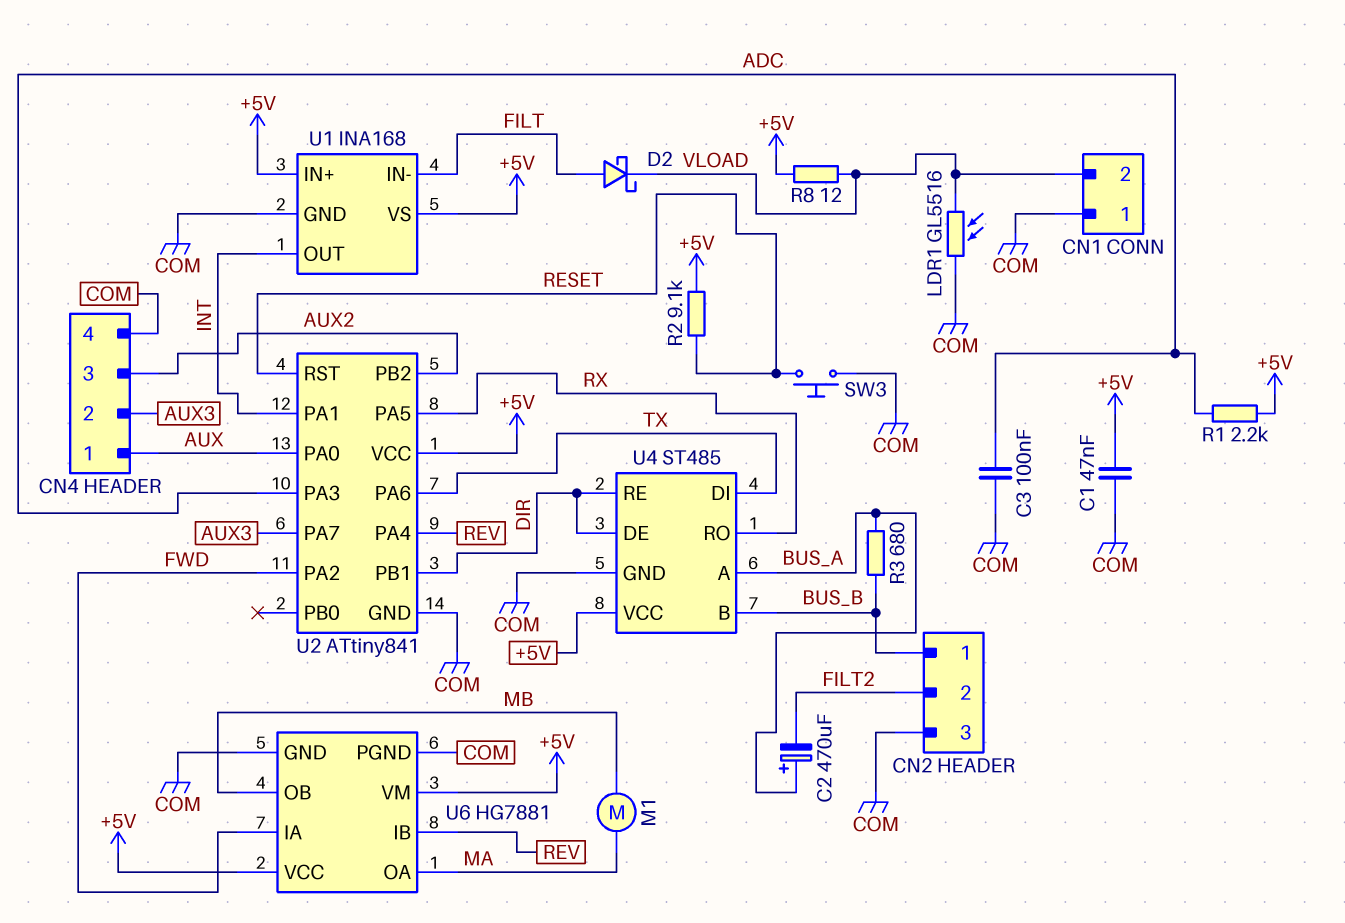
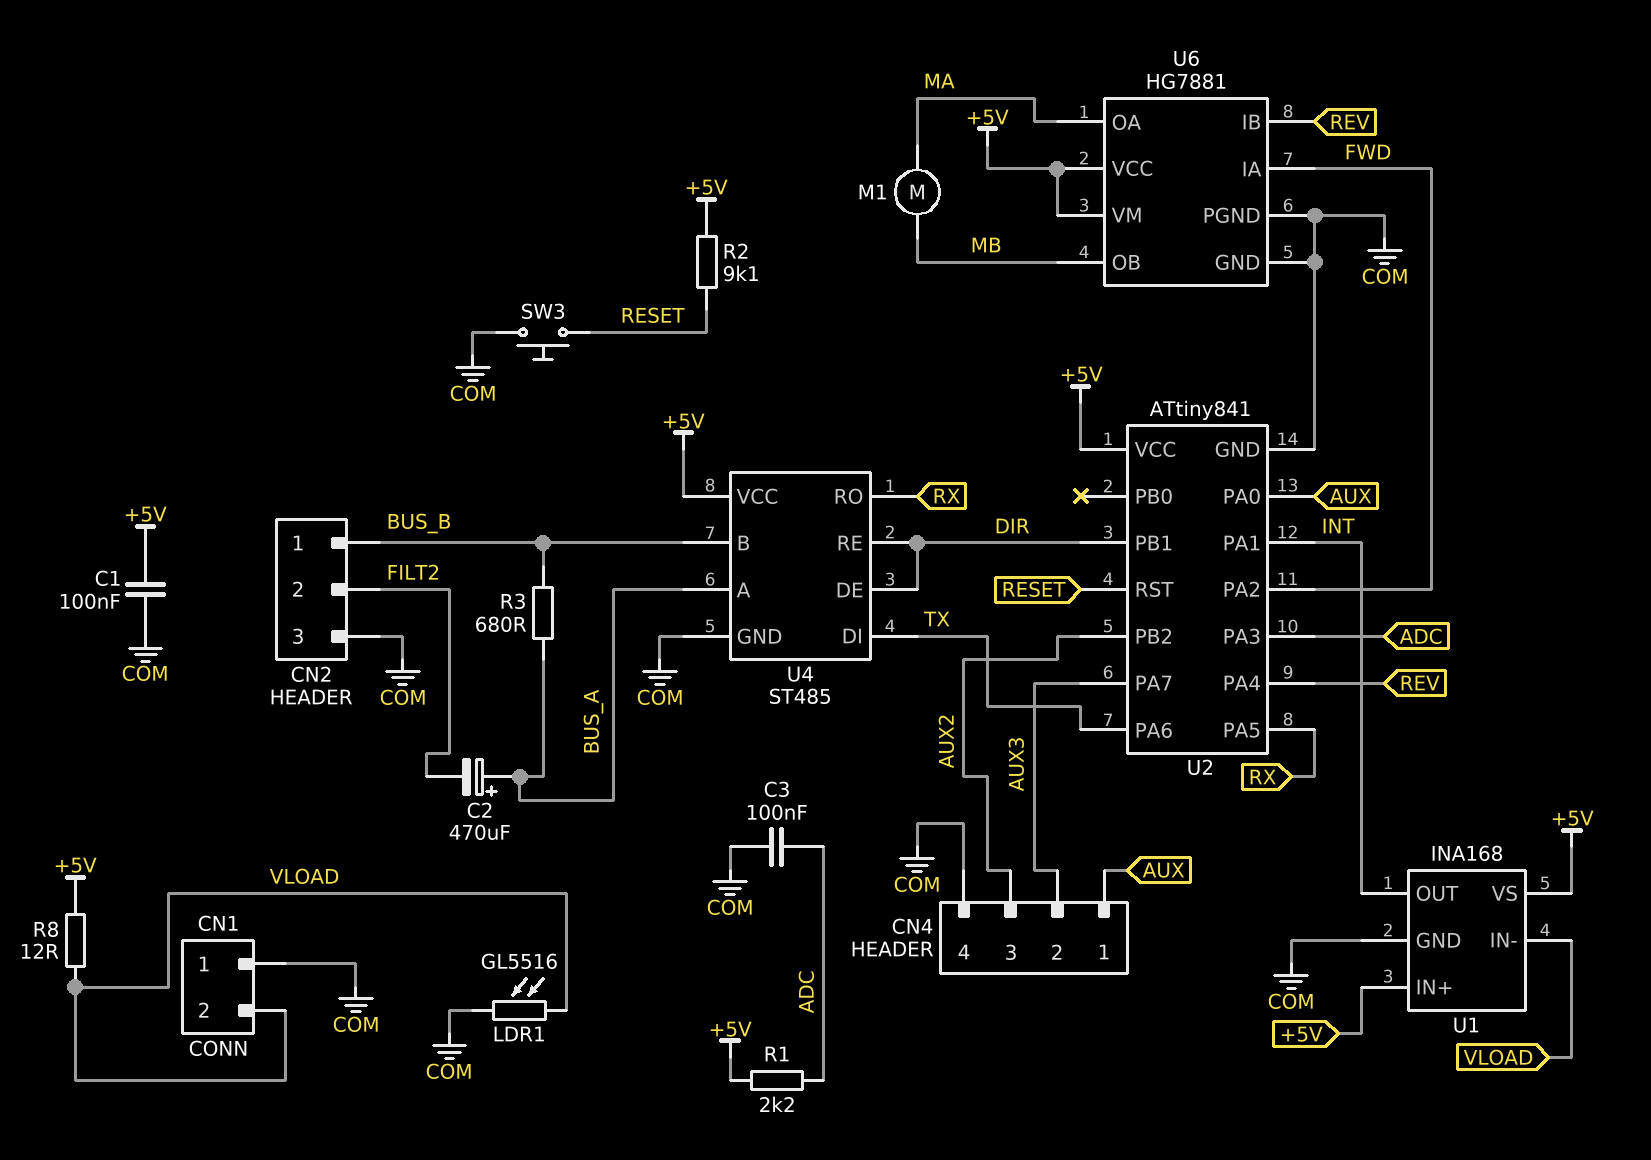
C1: 47nF (+5V, COM) -> 100nF (+5V, COM)
D2: schottky (A FILT, K VLOAD) -> none
U1 pin IN-: FILT -> VLOAD

